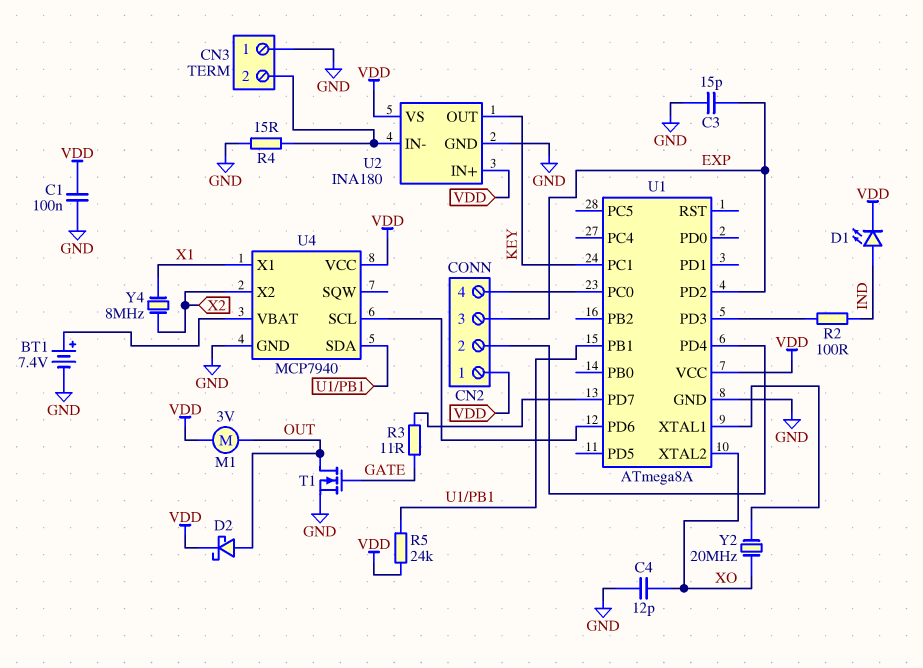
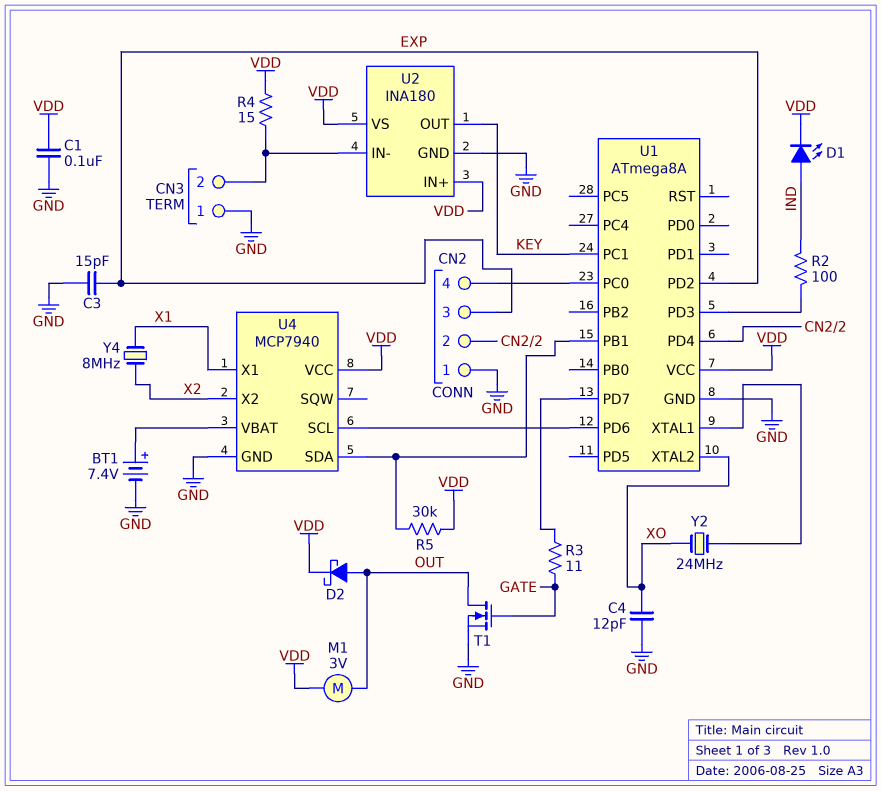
CN2 pin 1: VDD -> GND
R4: 15 (CN3/2, GND) -> 15 (CN3/2, VDD)
R5: 24k (U1/PB1, VDD) -> 30k (U1/PB1, VDD)
Y2: 20MHz (U1/XTAL1, XO) -> 24MHz (U1/XTAL1, XO)

